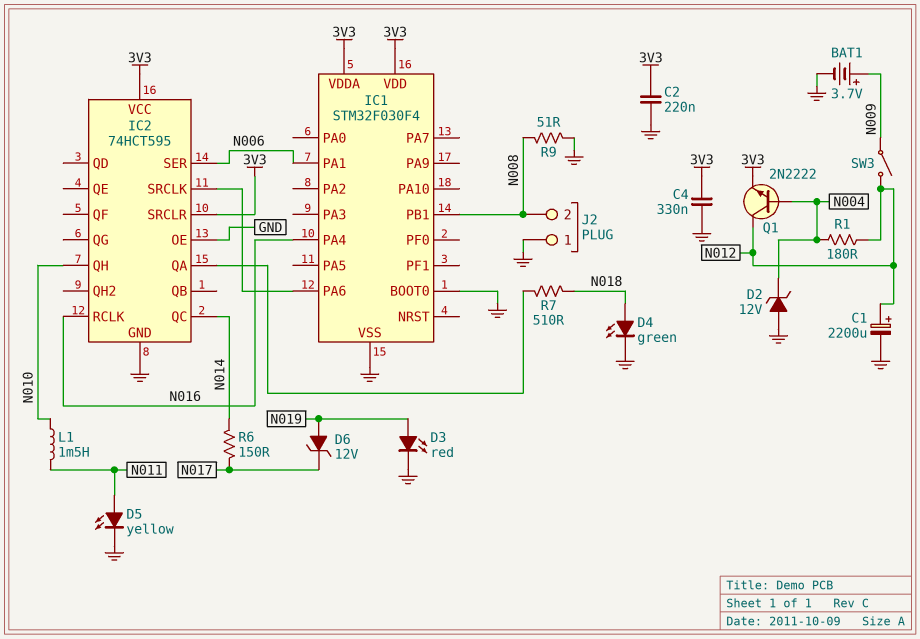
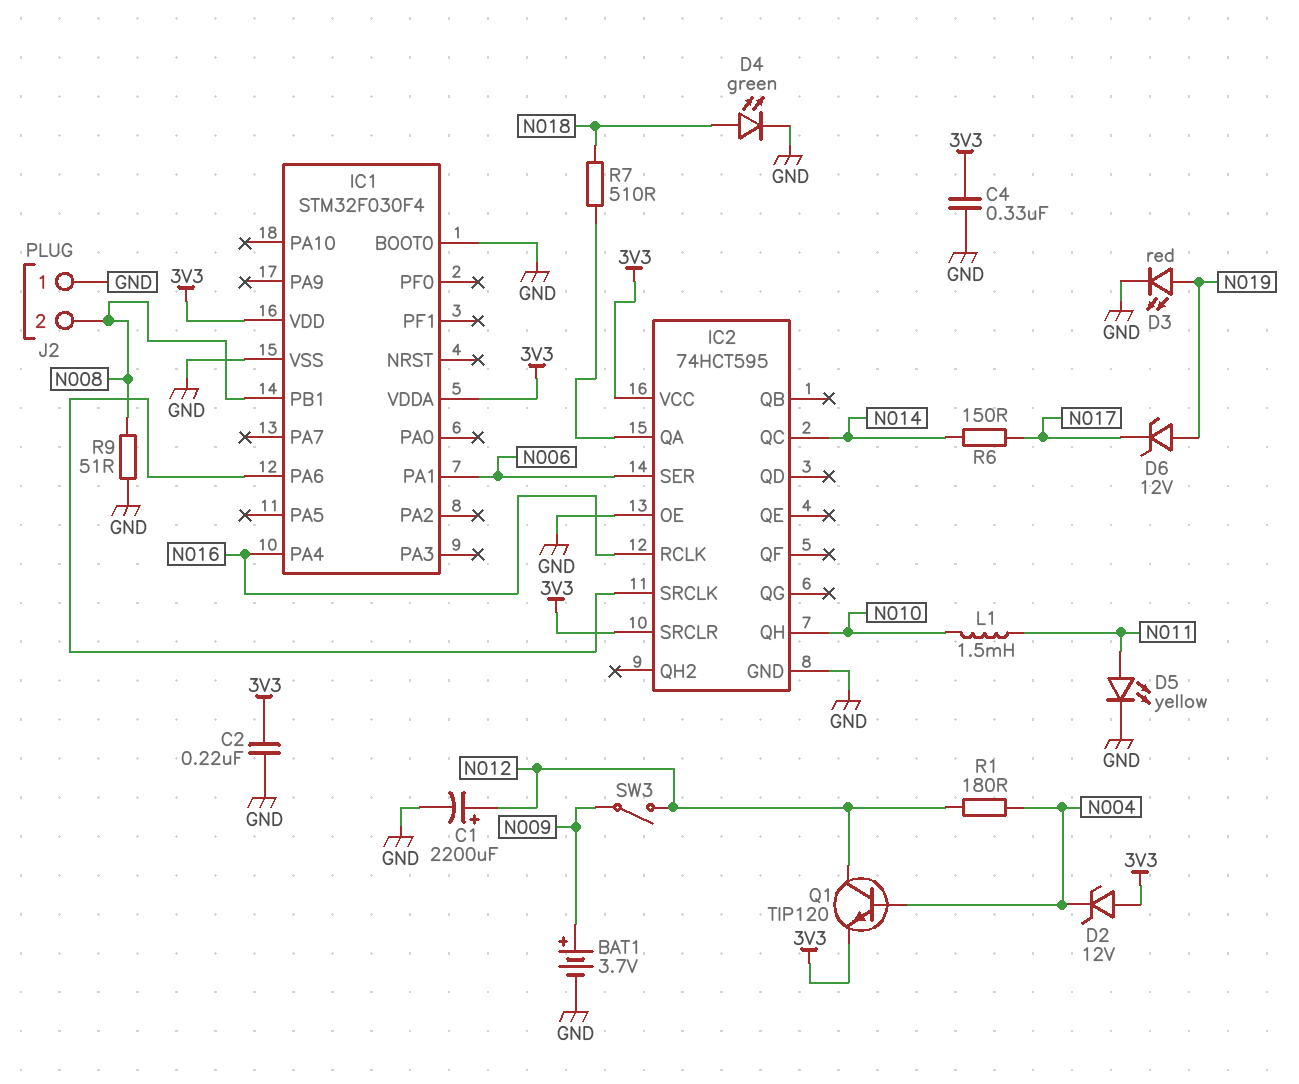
D2: zener 12V (A GND, K N004) -> zener 12V (A 3V3, K N004)
Q1: NPN 2N2222 (B N004, C N012, E 3V3) -> NPN TIP120 (B N004, C N012, E 3V3)

